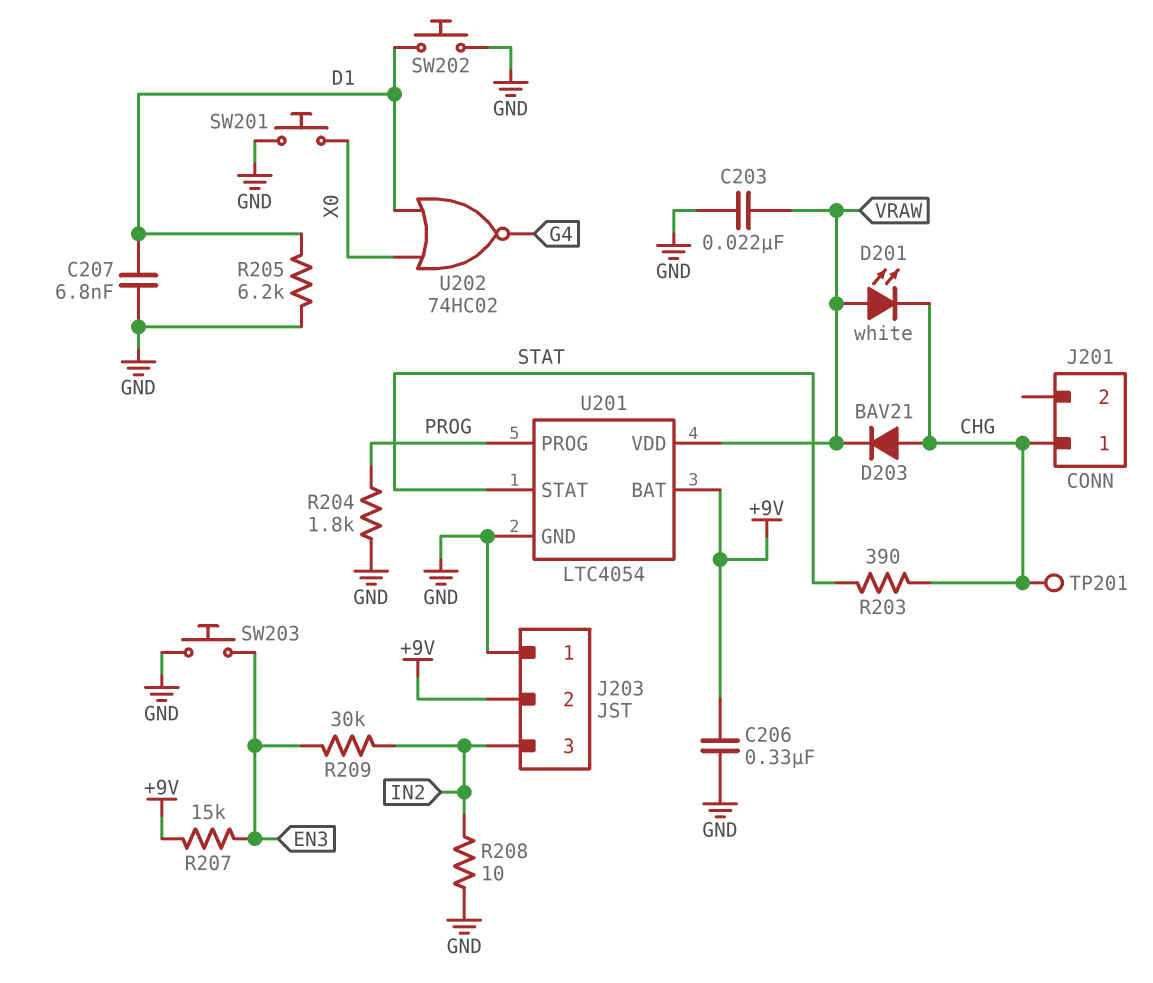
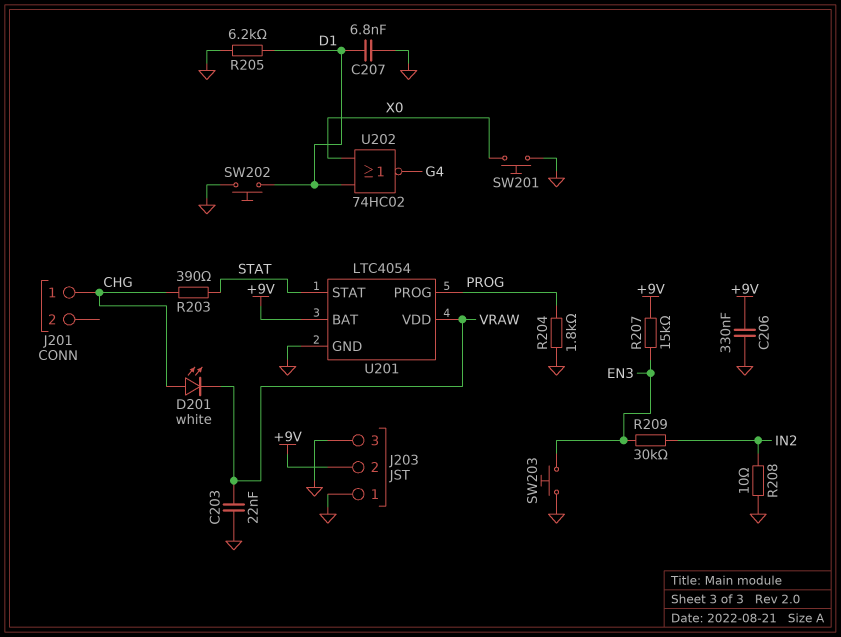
D201: LED white (A VRAW, K CHG) -> LED white (A CHG, K VRAW)
D203: diode BAV21 (A CHG, K VRAW) -> none
J203 pin 3: IN2 -> GND
TP201: test point (CHG) -> none

